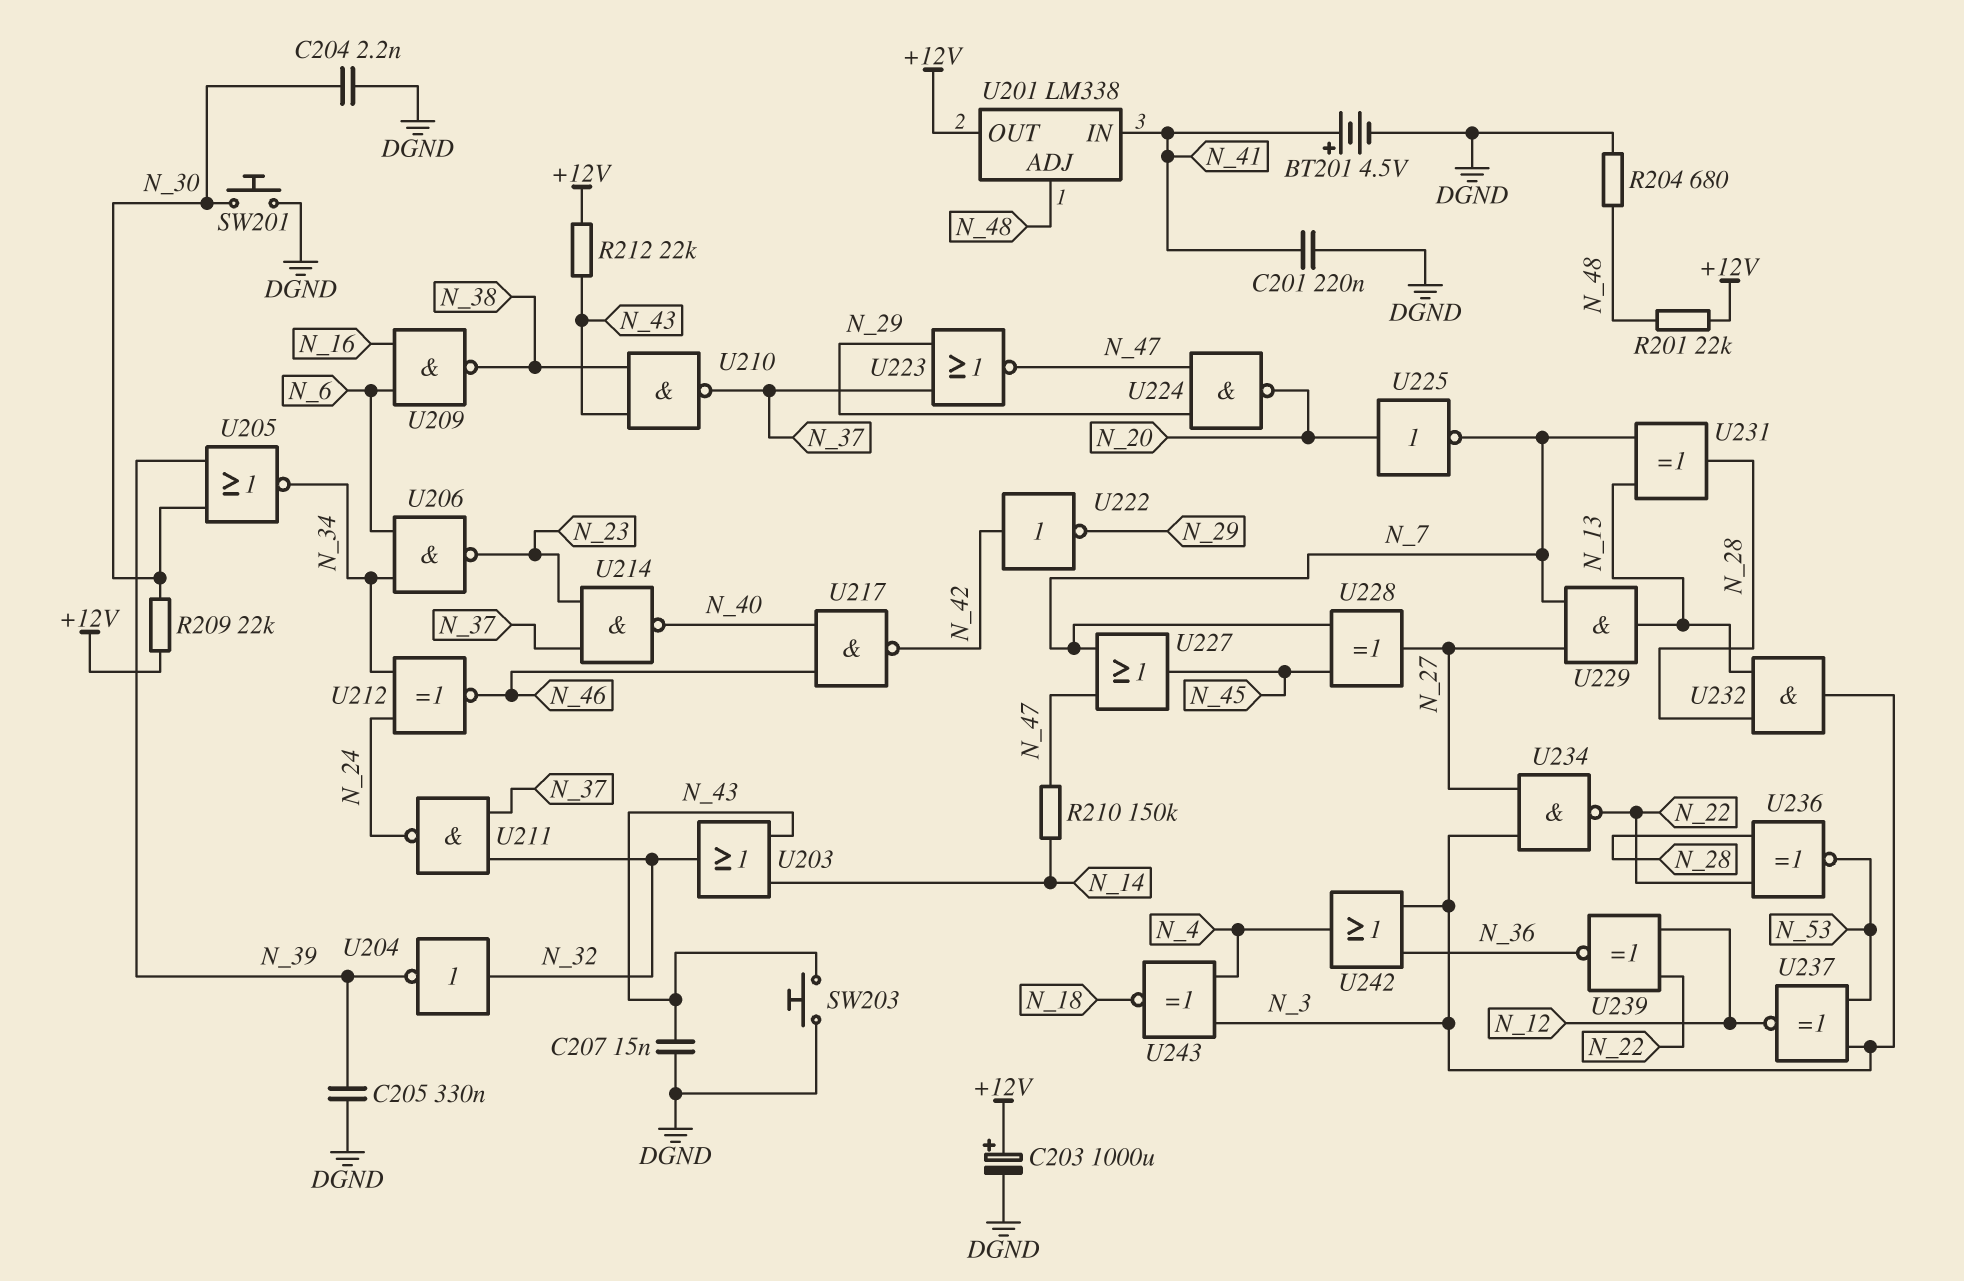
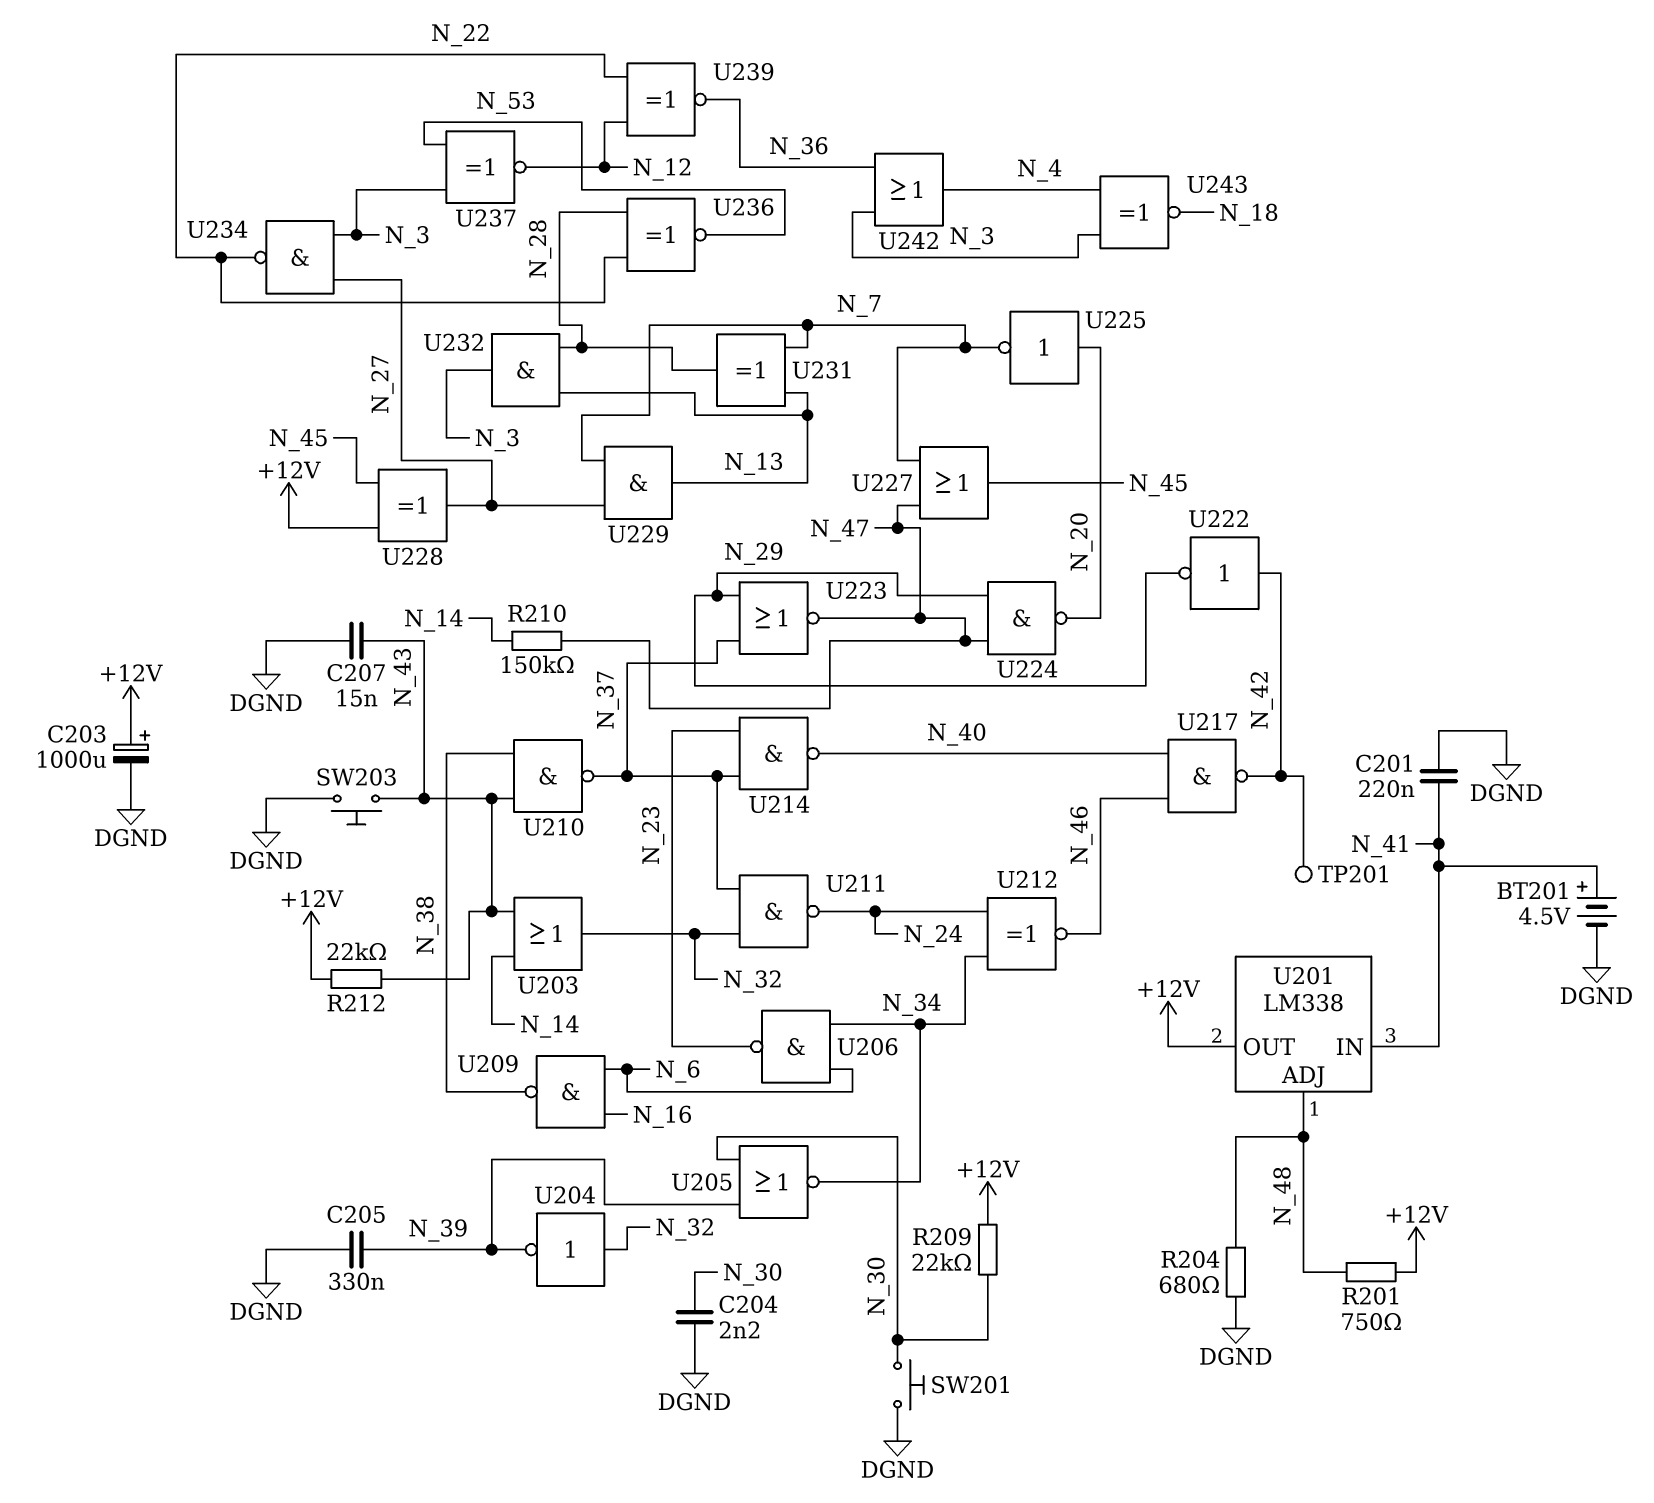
R201: 22k (+12V, N_48) -> 750 (+12V, N_48)
TP201: none -> test point (N_42)
U228: XOR (in N_7, in N_45, out N_27) -> XOR (in +12V, in N_45, out N_27)

